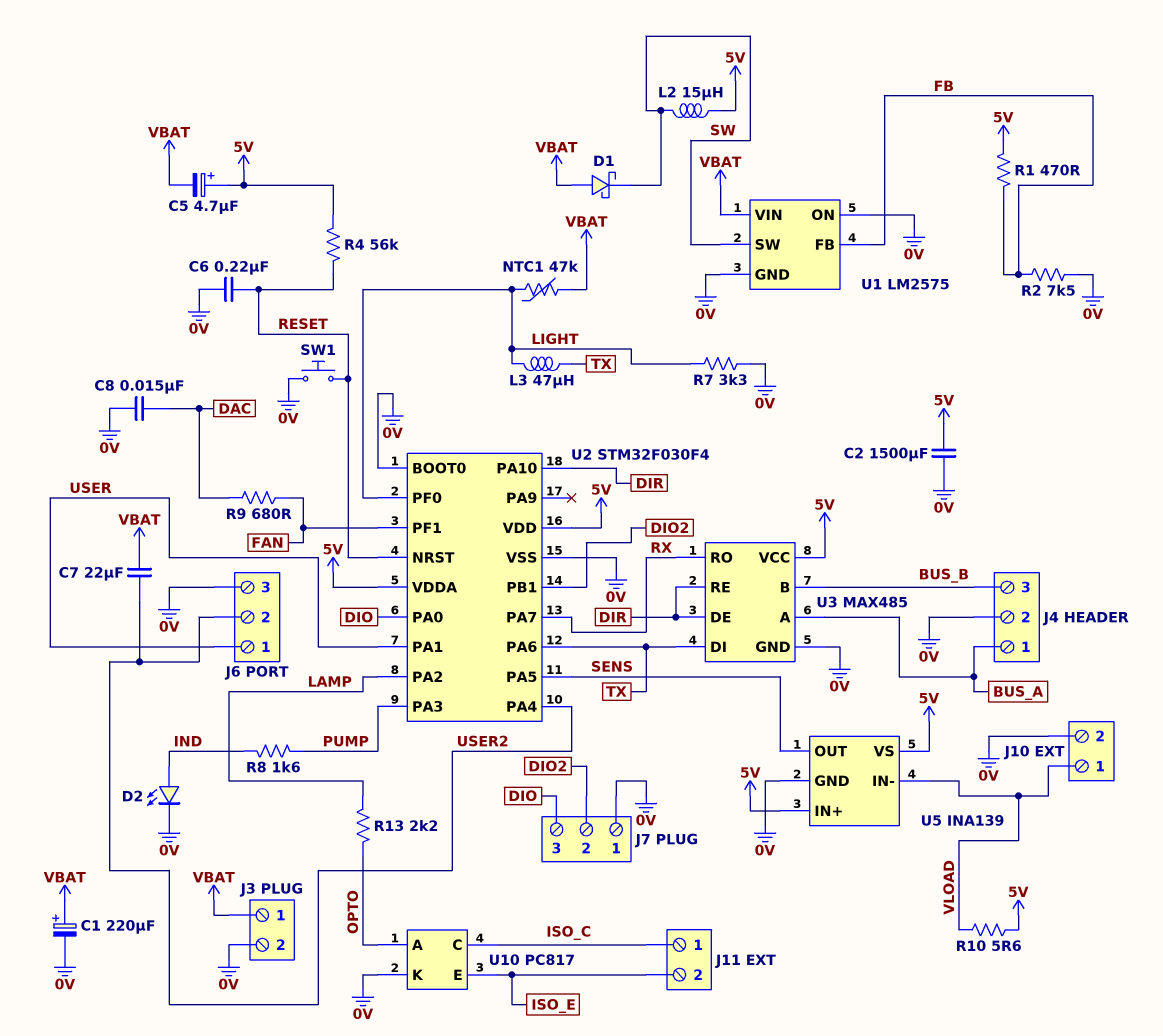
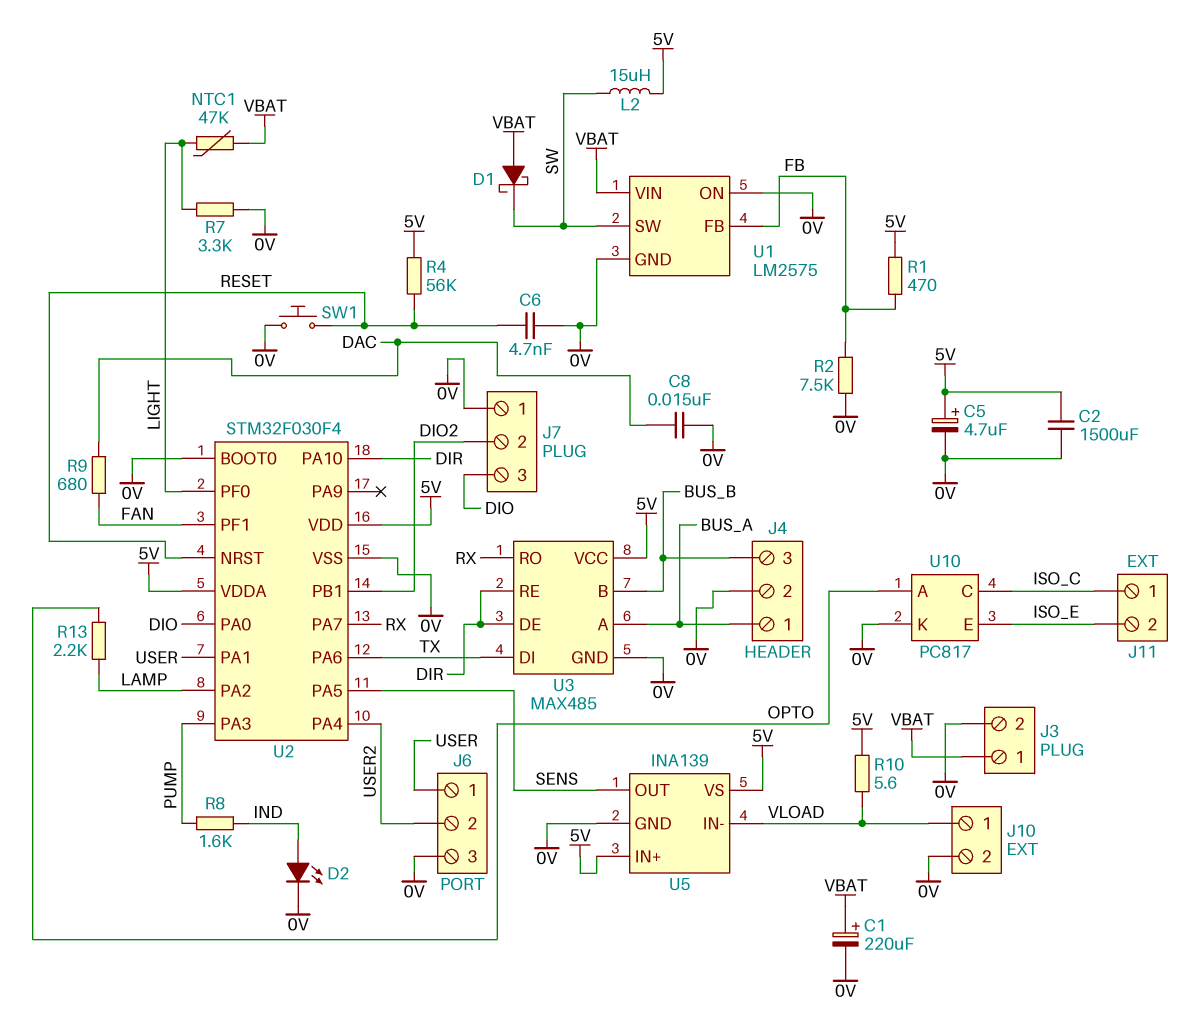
C5: 4.7uF (plus 5V, minus VBAT) -> 4.7uF (plus 5V, minus 0V)
C6: 220nF (0V, RESET) -> 4.7nF (0V, RESET)
C7: 22uF (USER2, VBAT) -> none
L3: 47uH (LIGHT, TX) -> none

